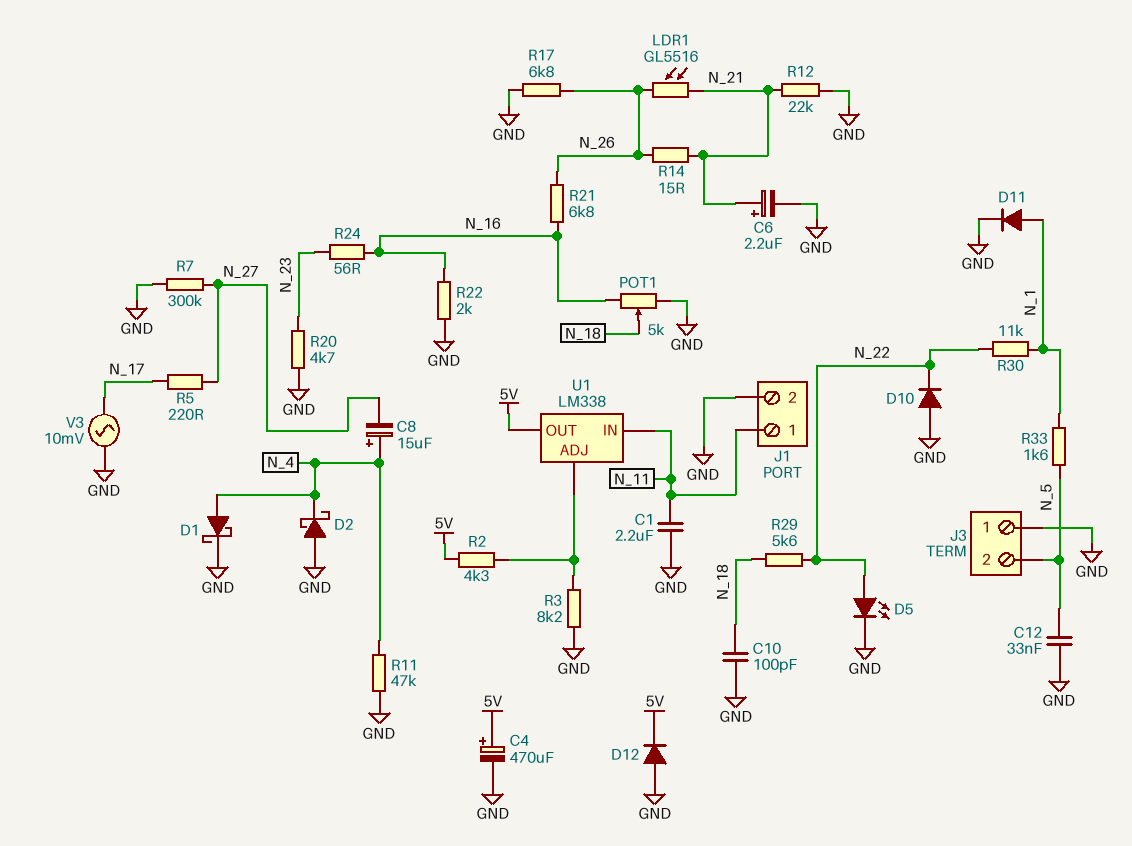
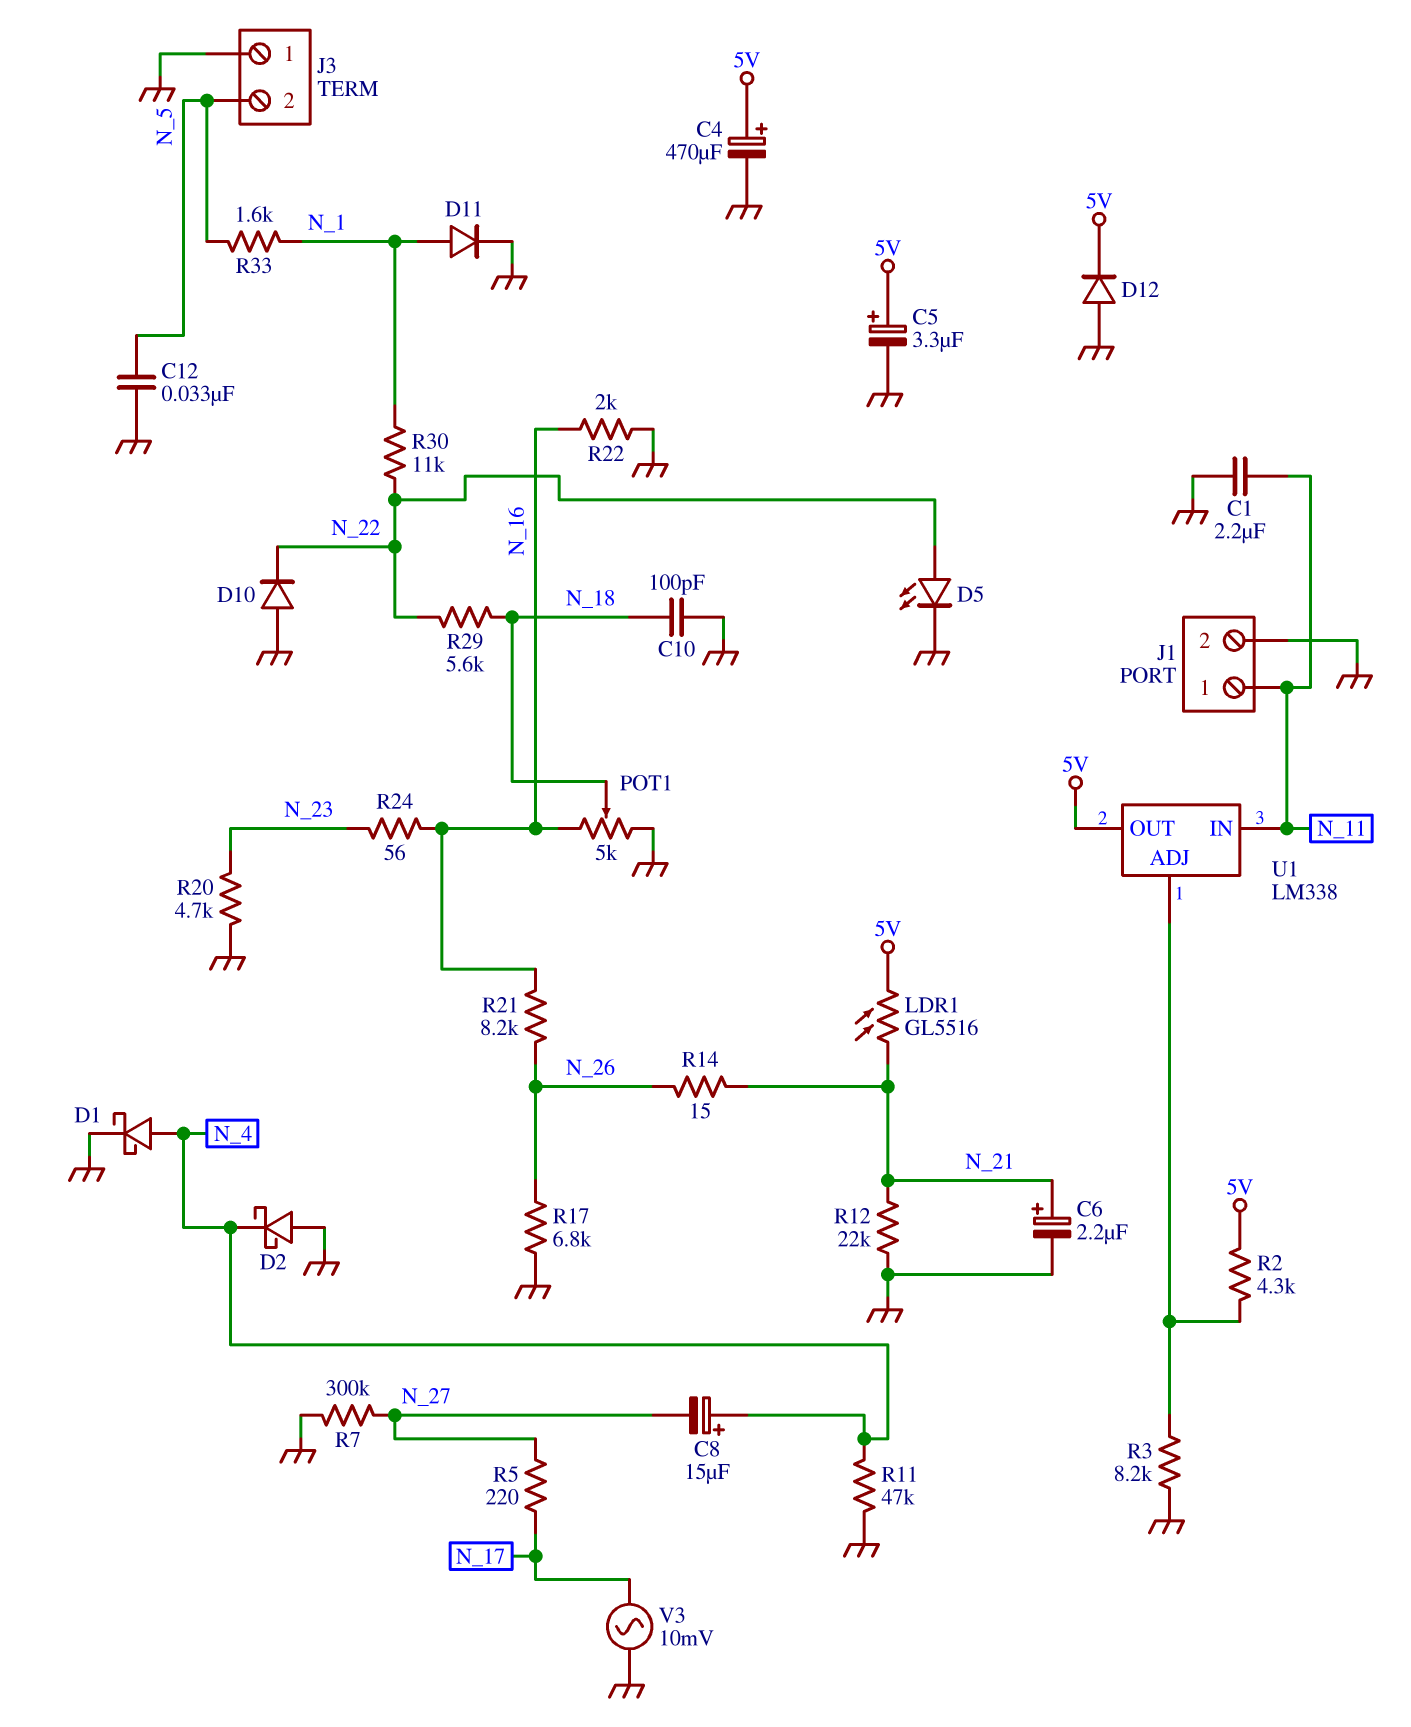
C5: none -> 3.3uF (plus 5V, minus GND)
LDR1: GL5516 (N_21, N_26) -> GL5516 (5V, N_21)
R21: 6.8k (N_16, N_26) -> 8.2k (N_16, N_26)

